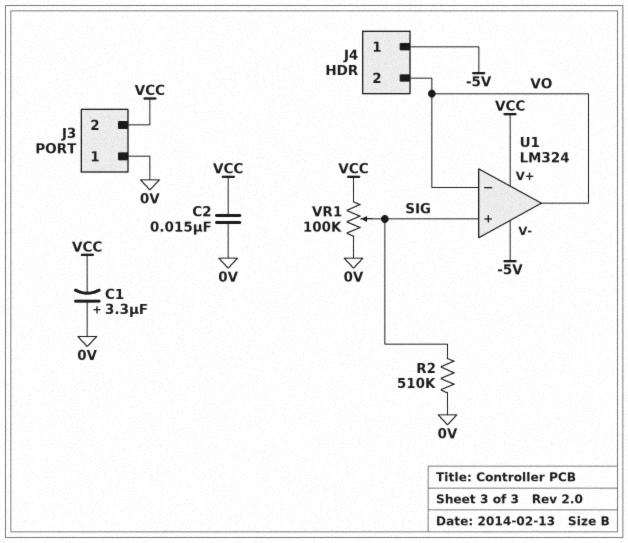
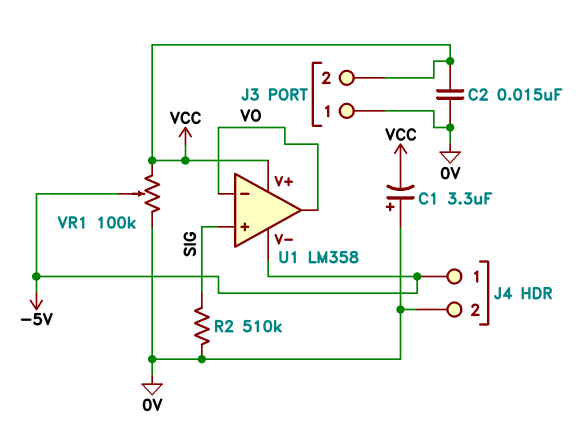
J4 pin 2: VO -> 0V
U1: LM324 -> LM358
VR1: 100k (0V, VCC, wiper SIG) -> 100k (0V, VCC, wiper -5V)

